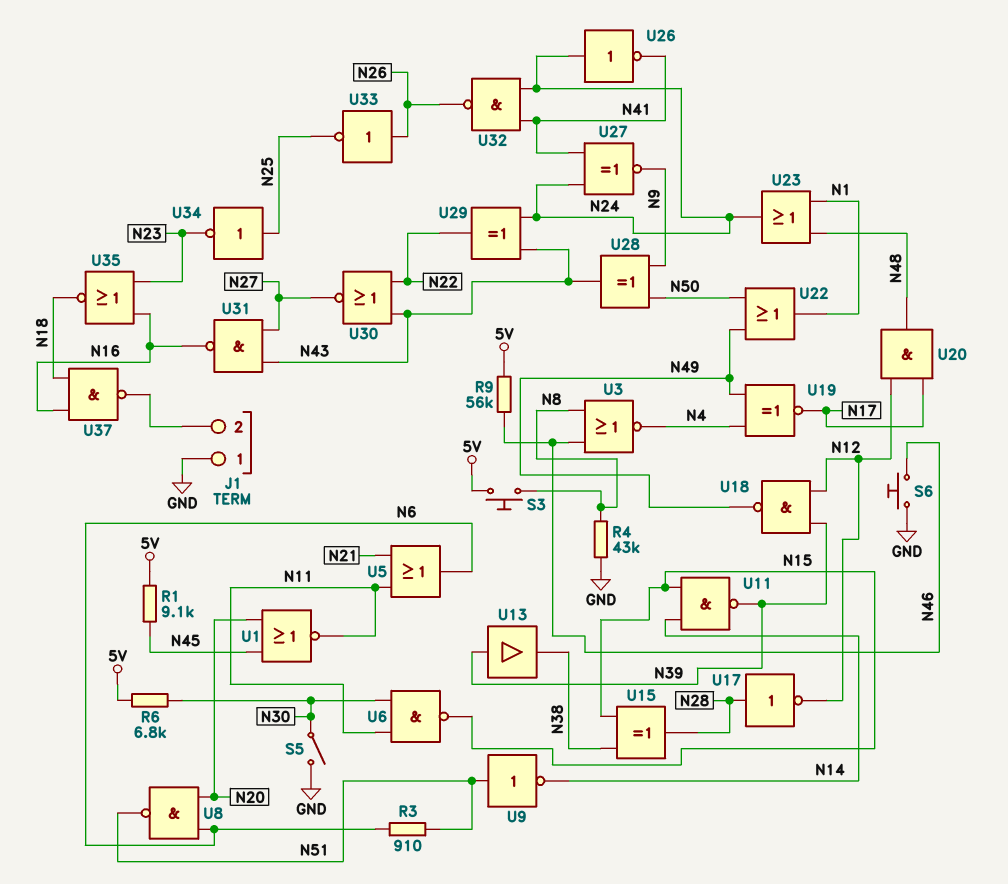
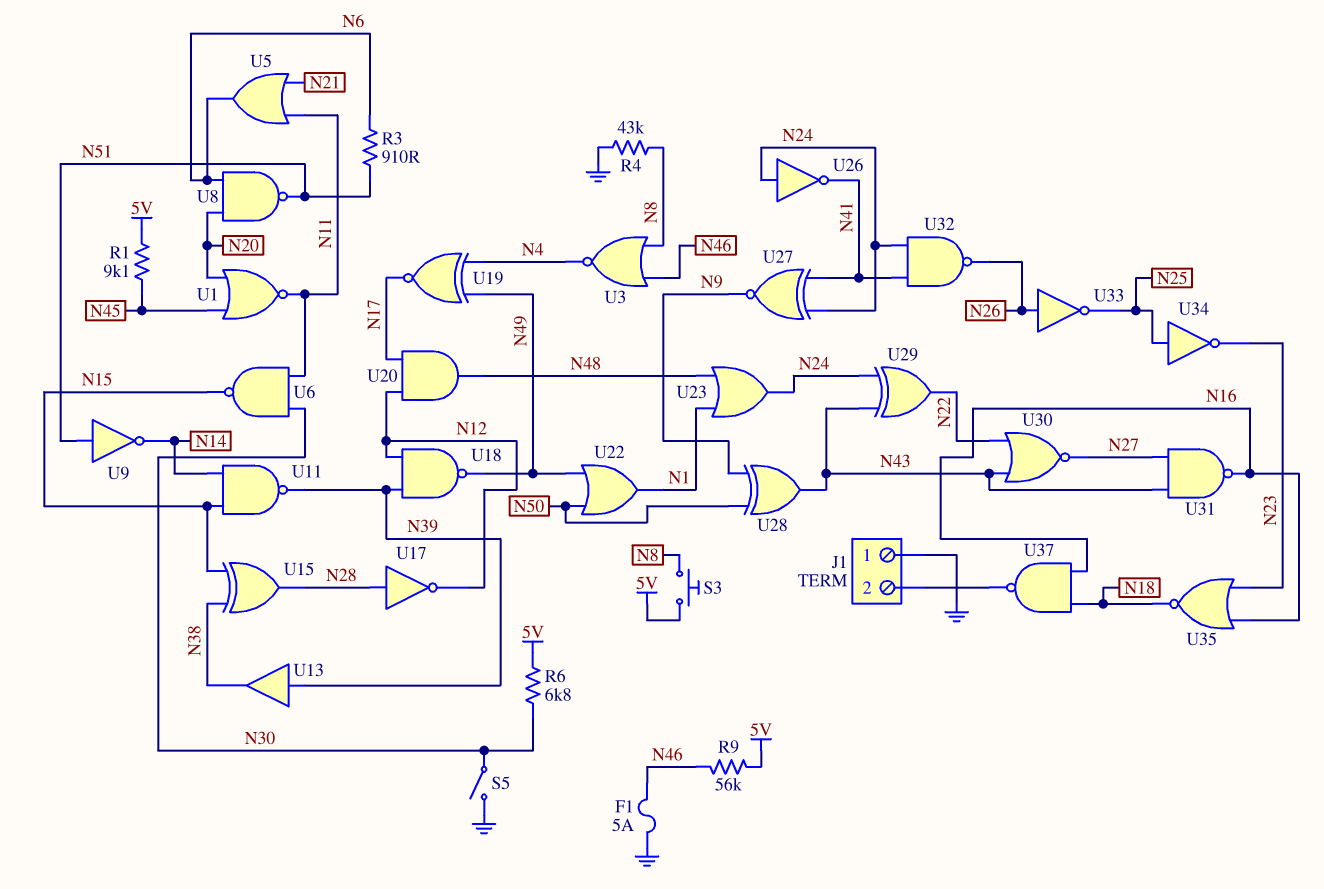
F1: none -> 5A (GND, N46)
S6: button (GND, N46) -> none

